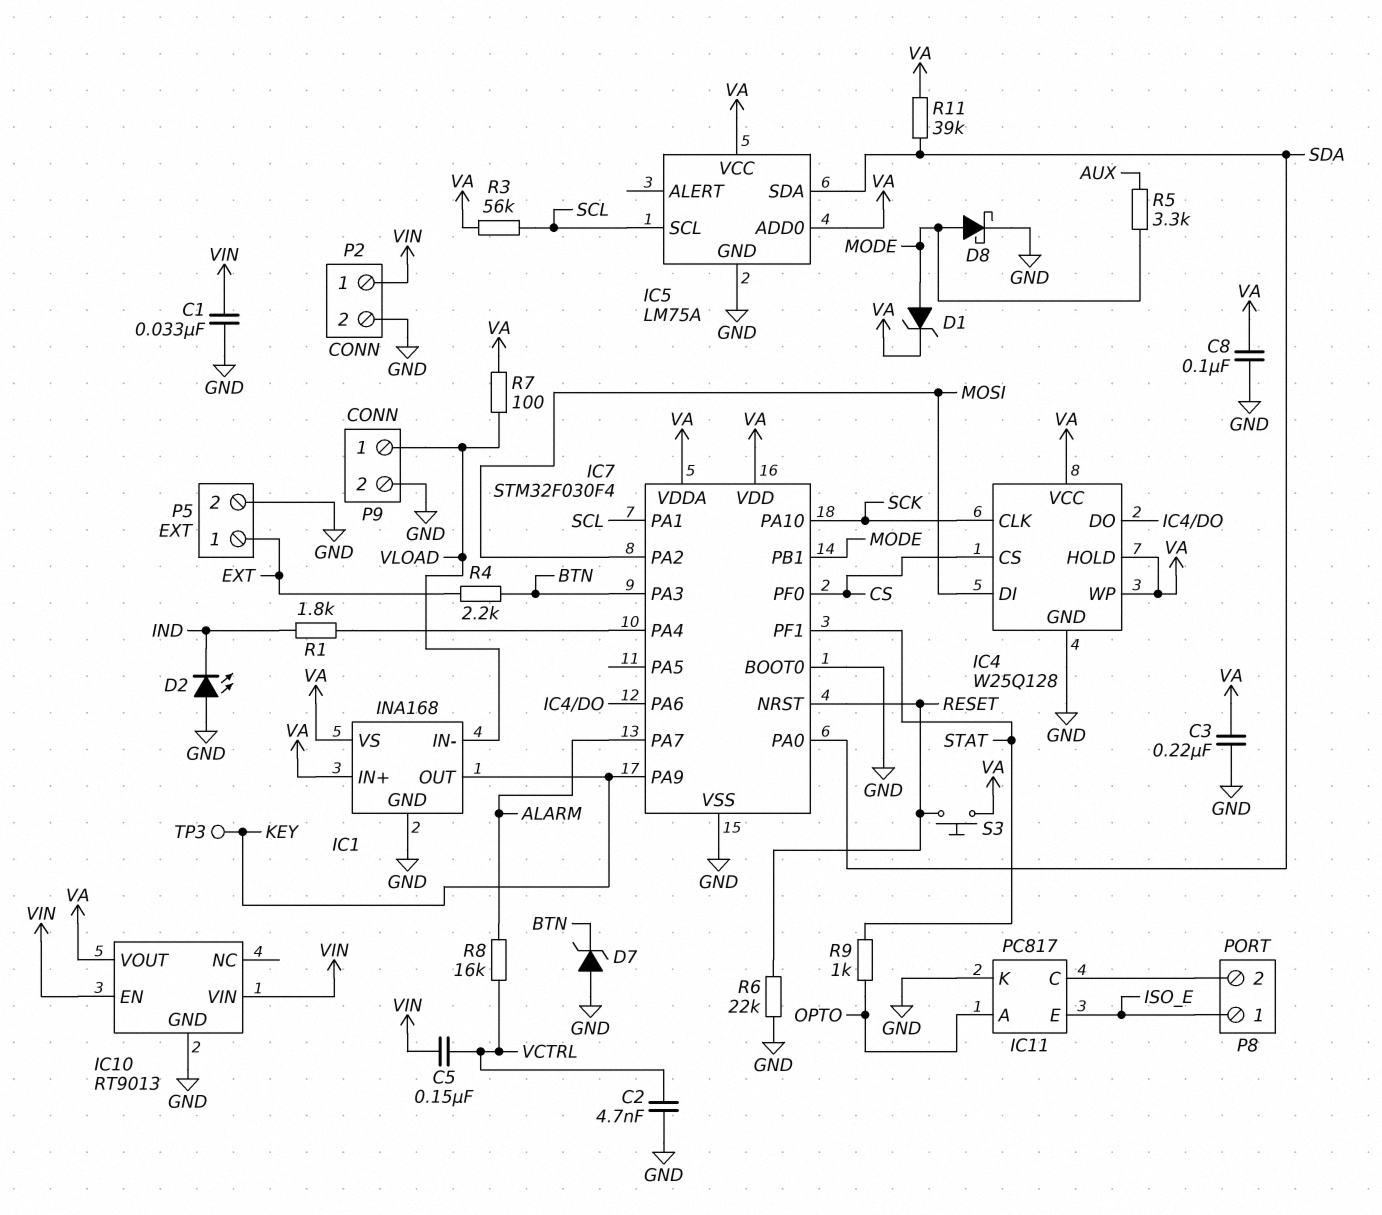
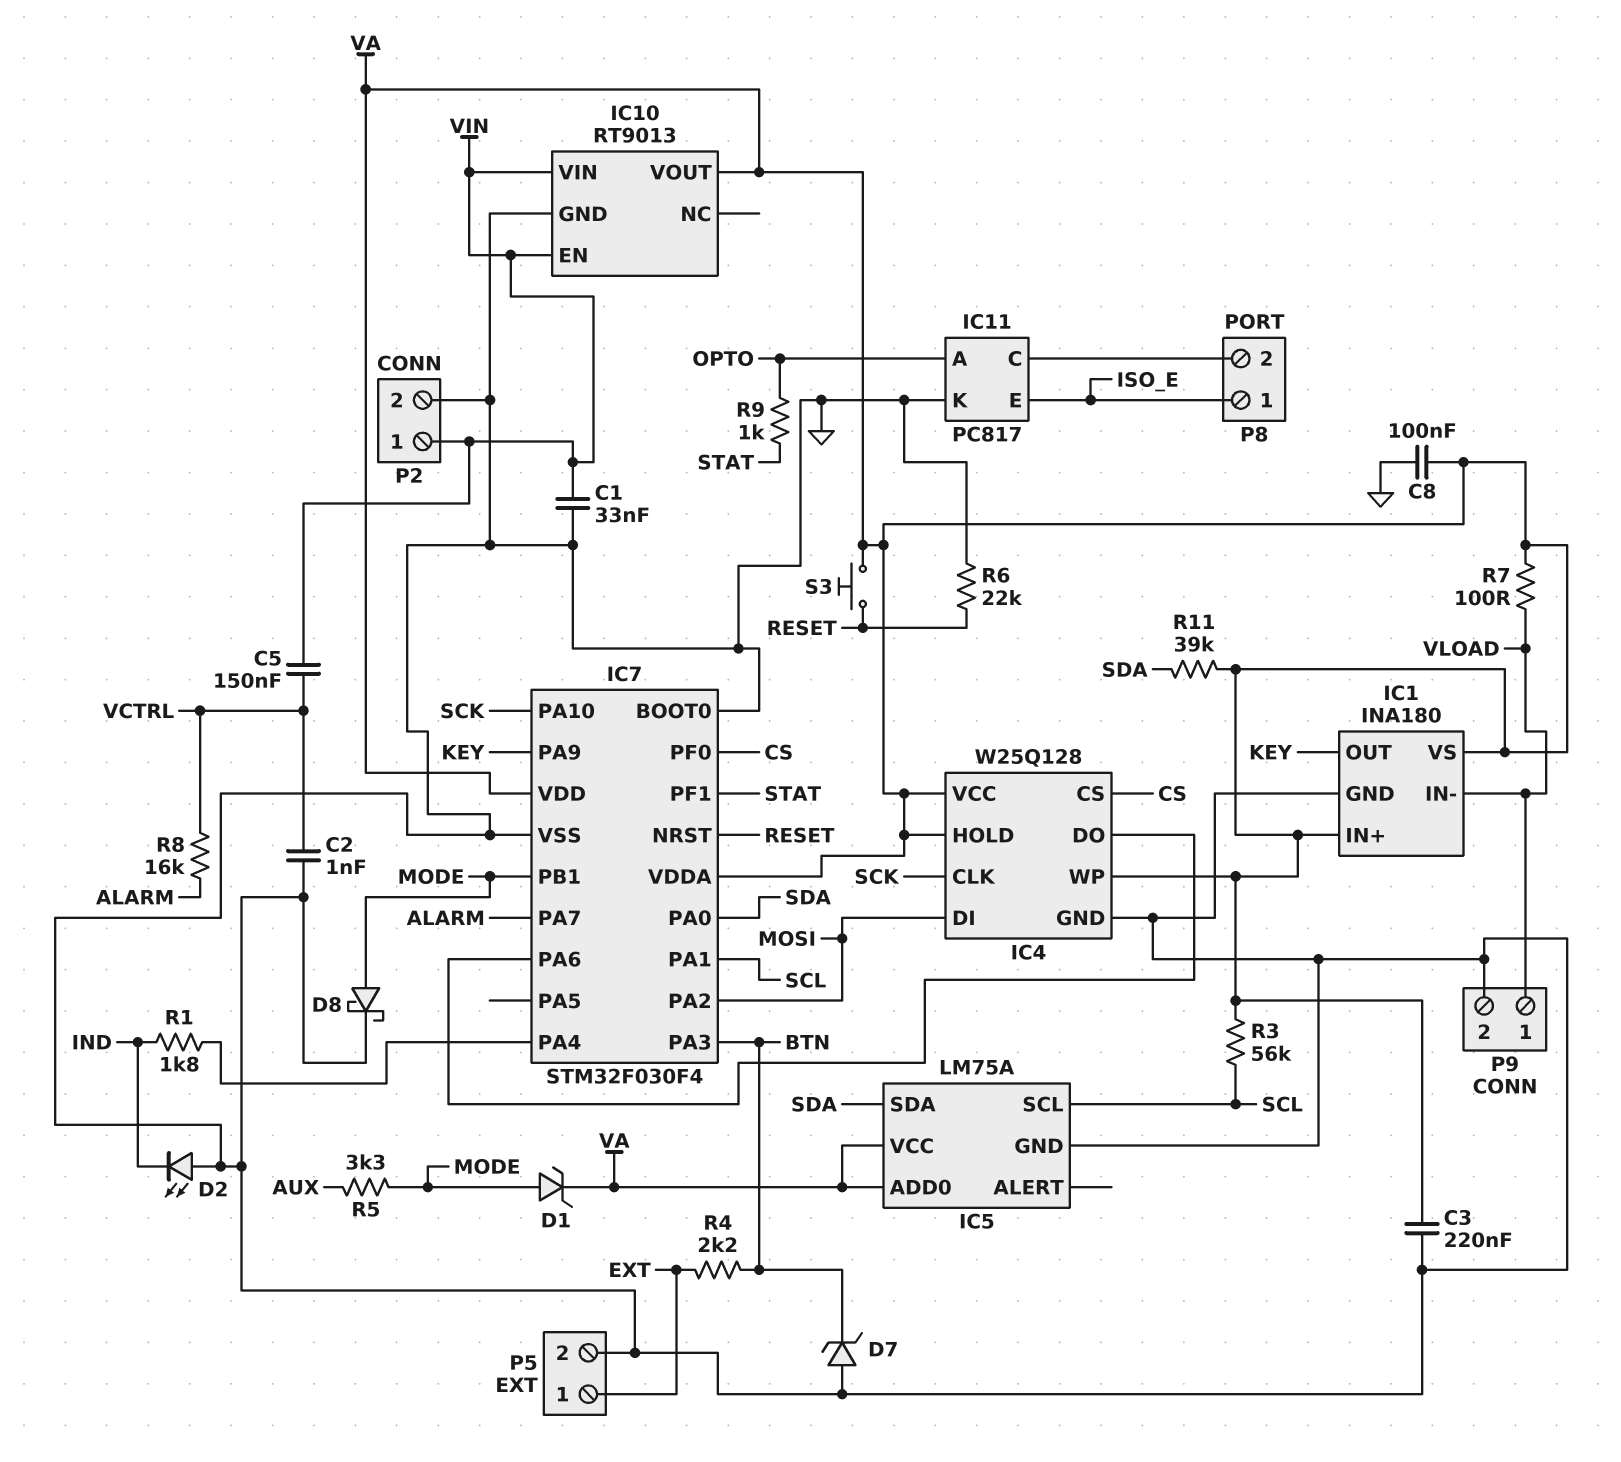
C2: 4.7nF (GND, VCTRL) -> 1nF (GND, VCTRL)
IC1: INA168 -> INA180
TP3: test point (KEY) -> none

